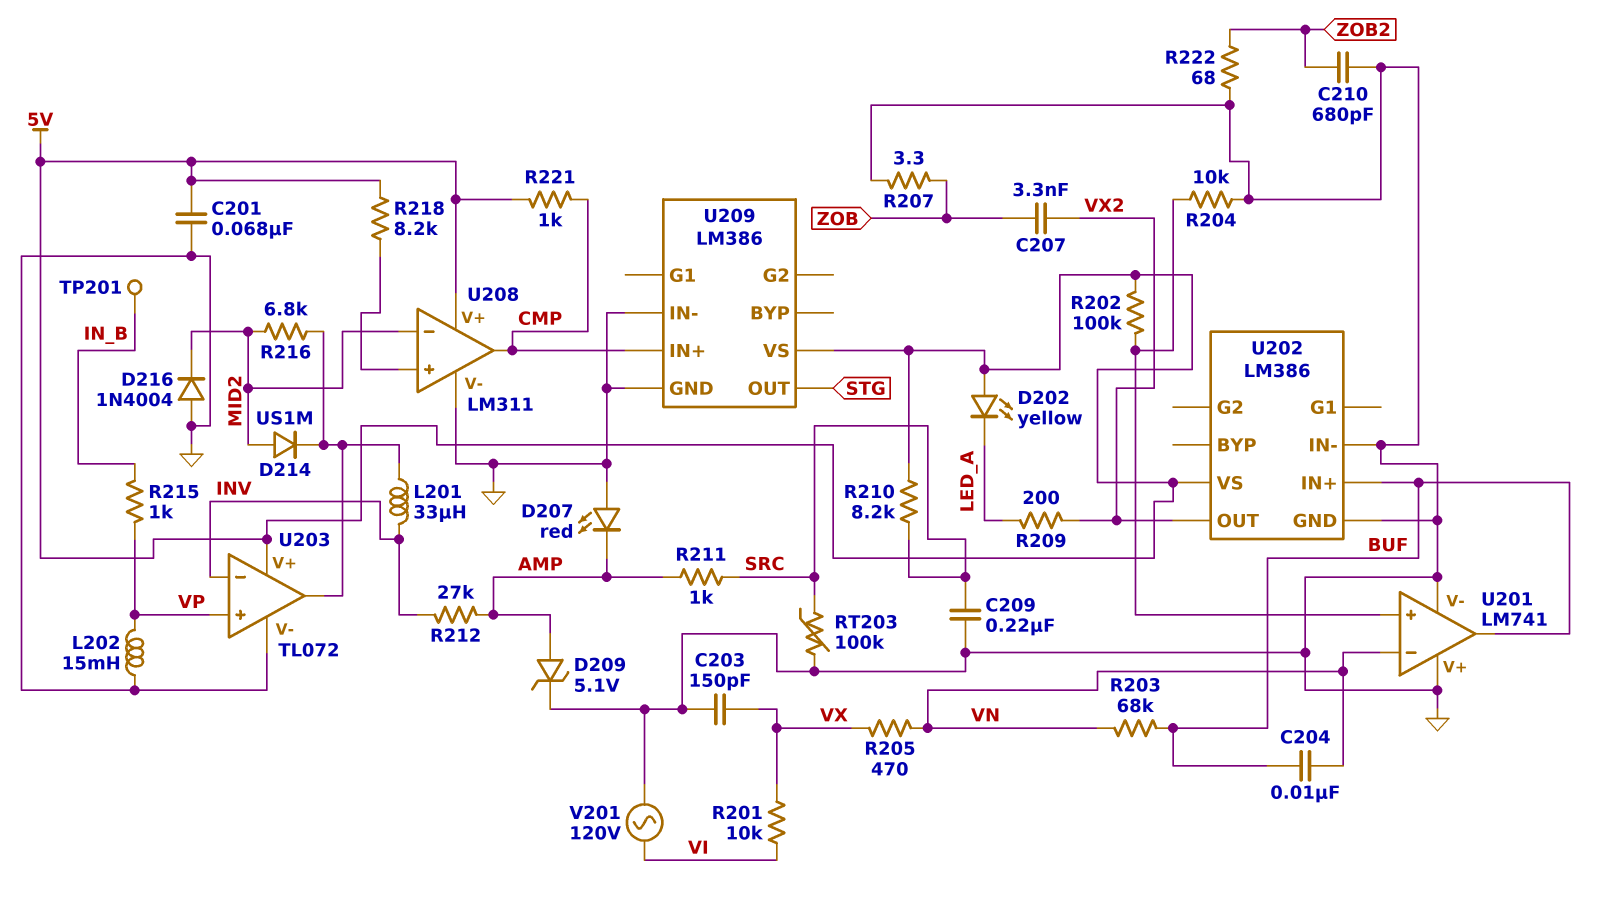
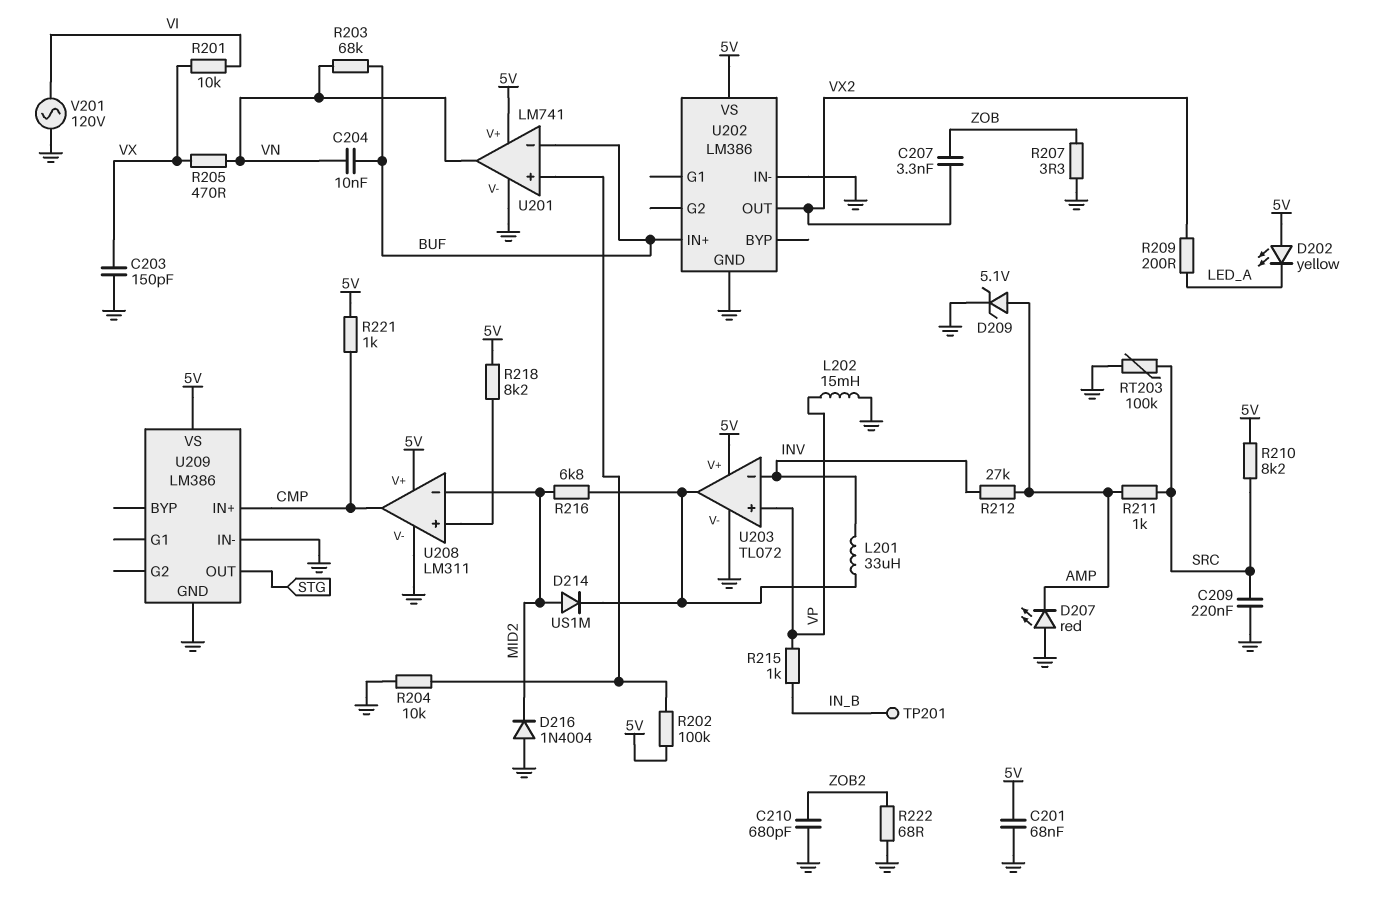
U201 pin V+: GND -> 5V
U201 pin in-: VN -> BUF
U201 pin out: BUF -> VN

